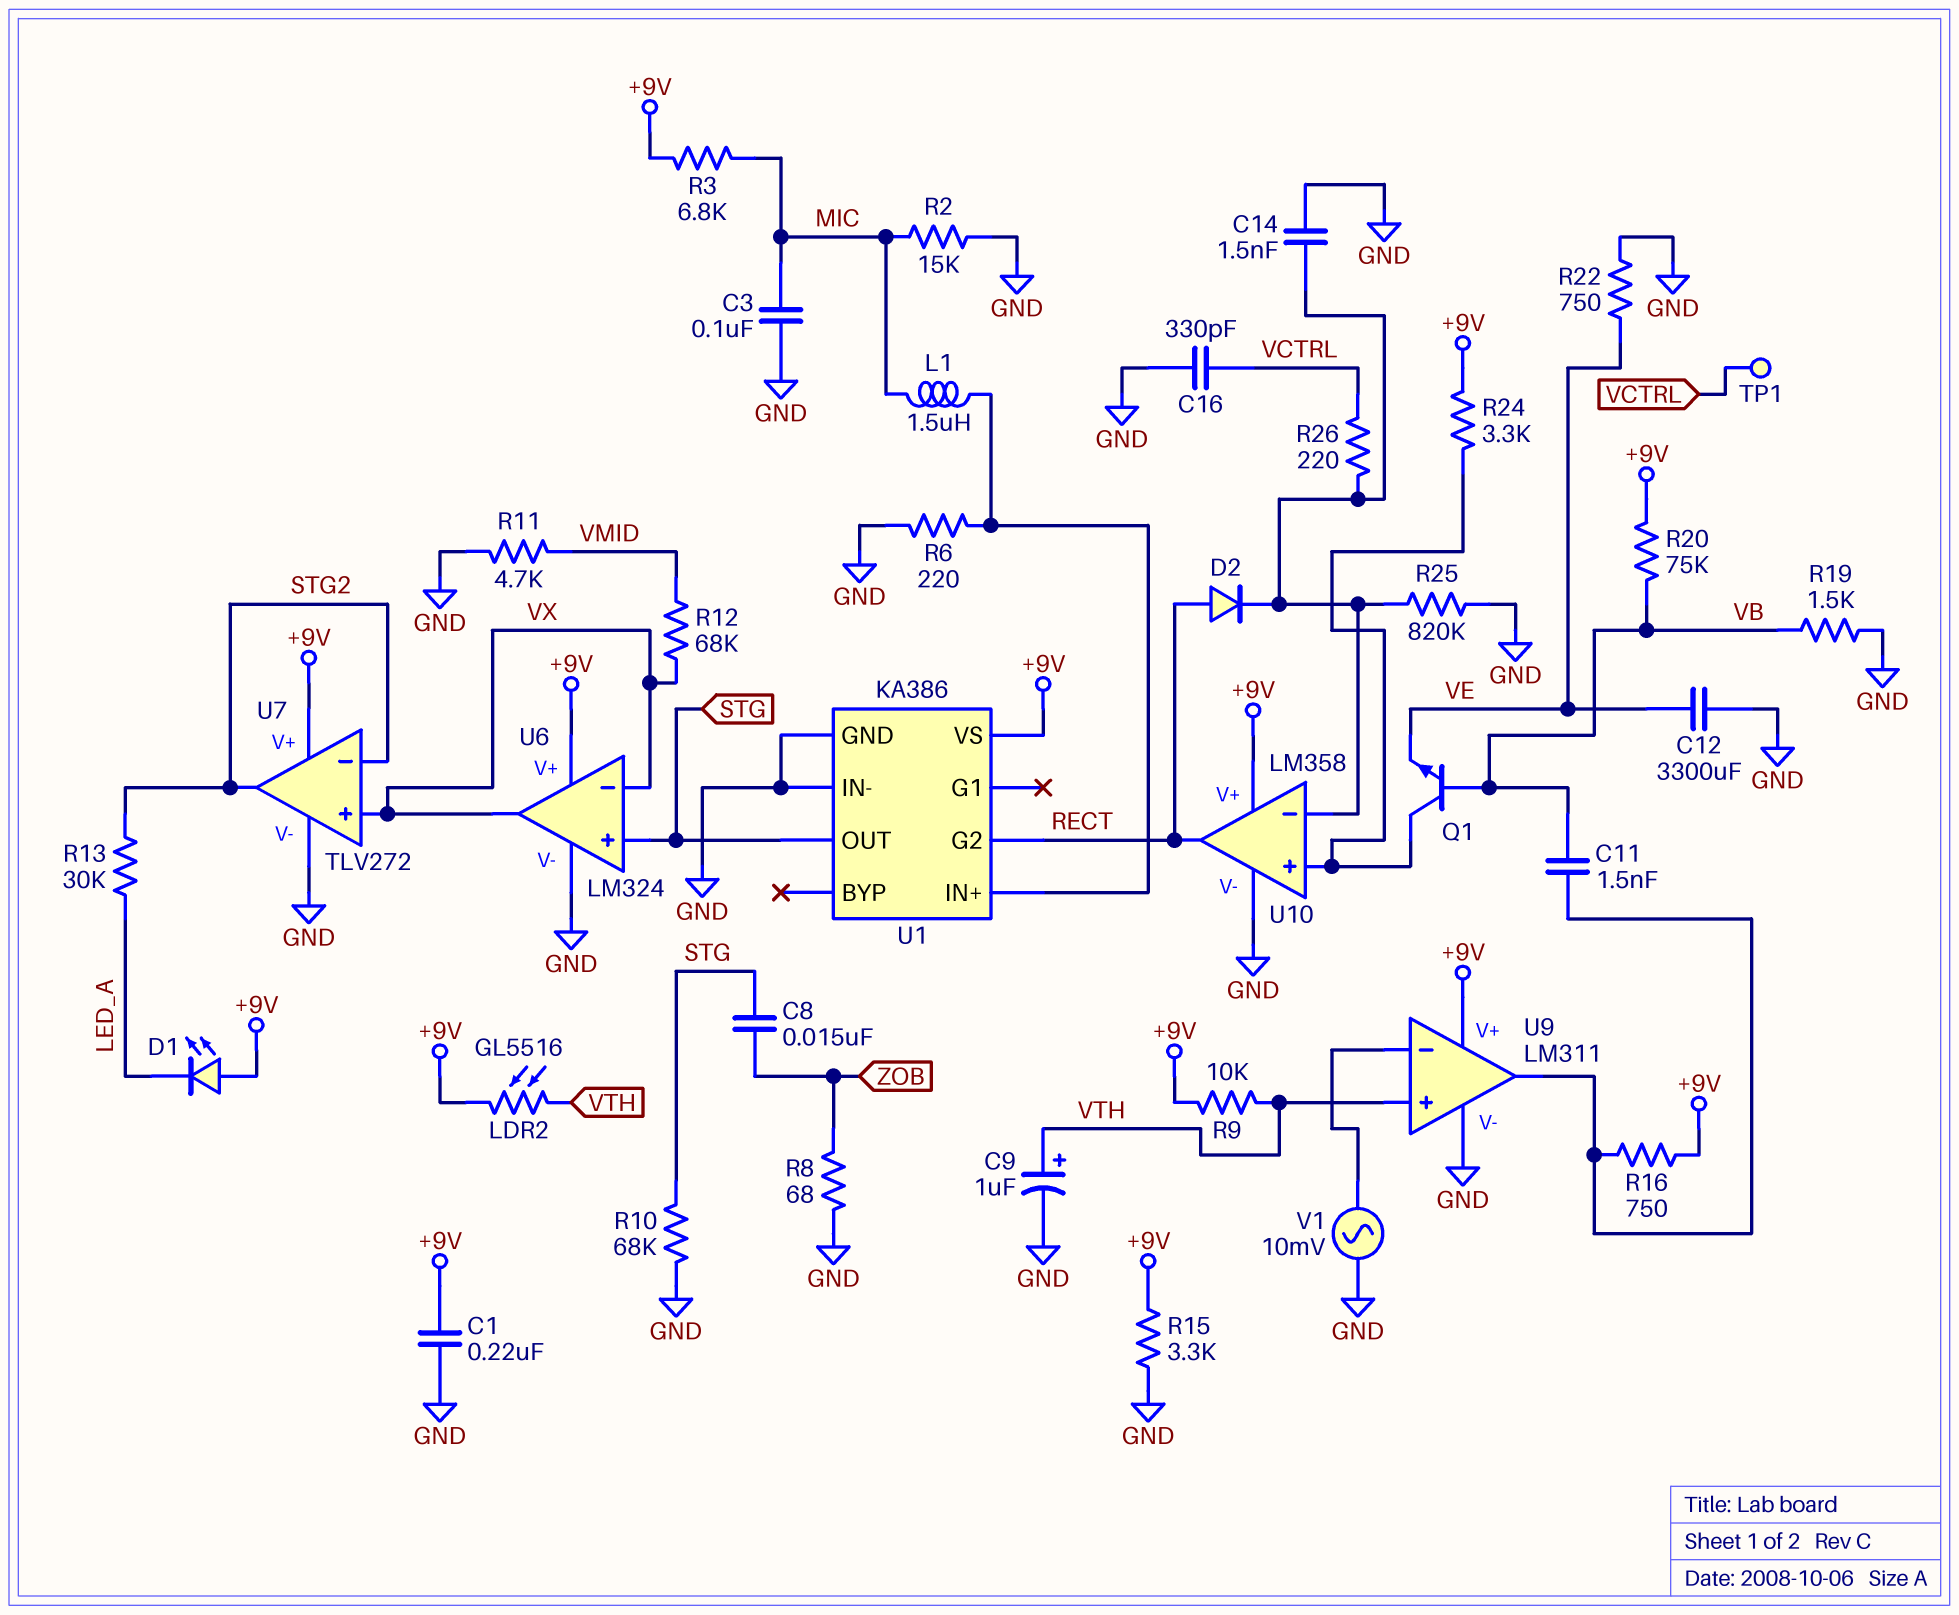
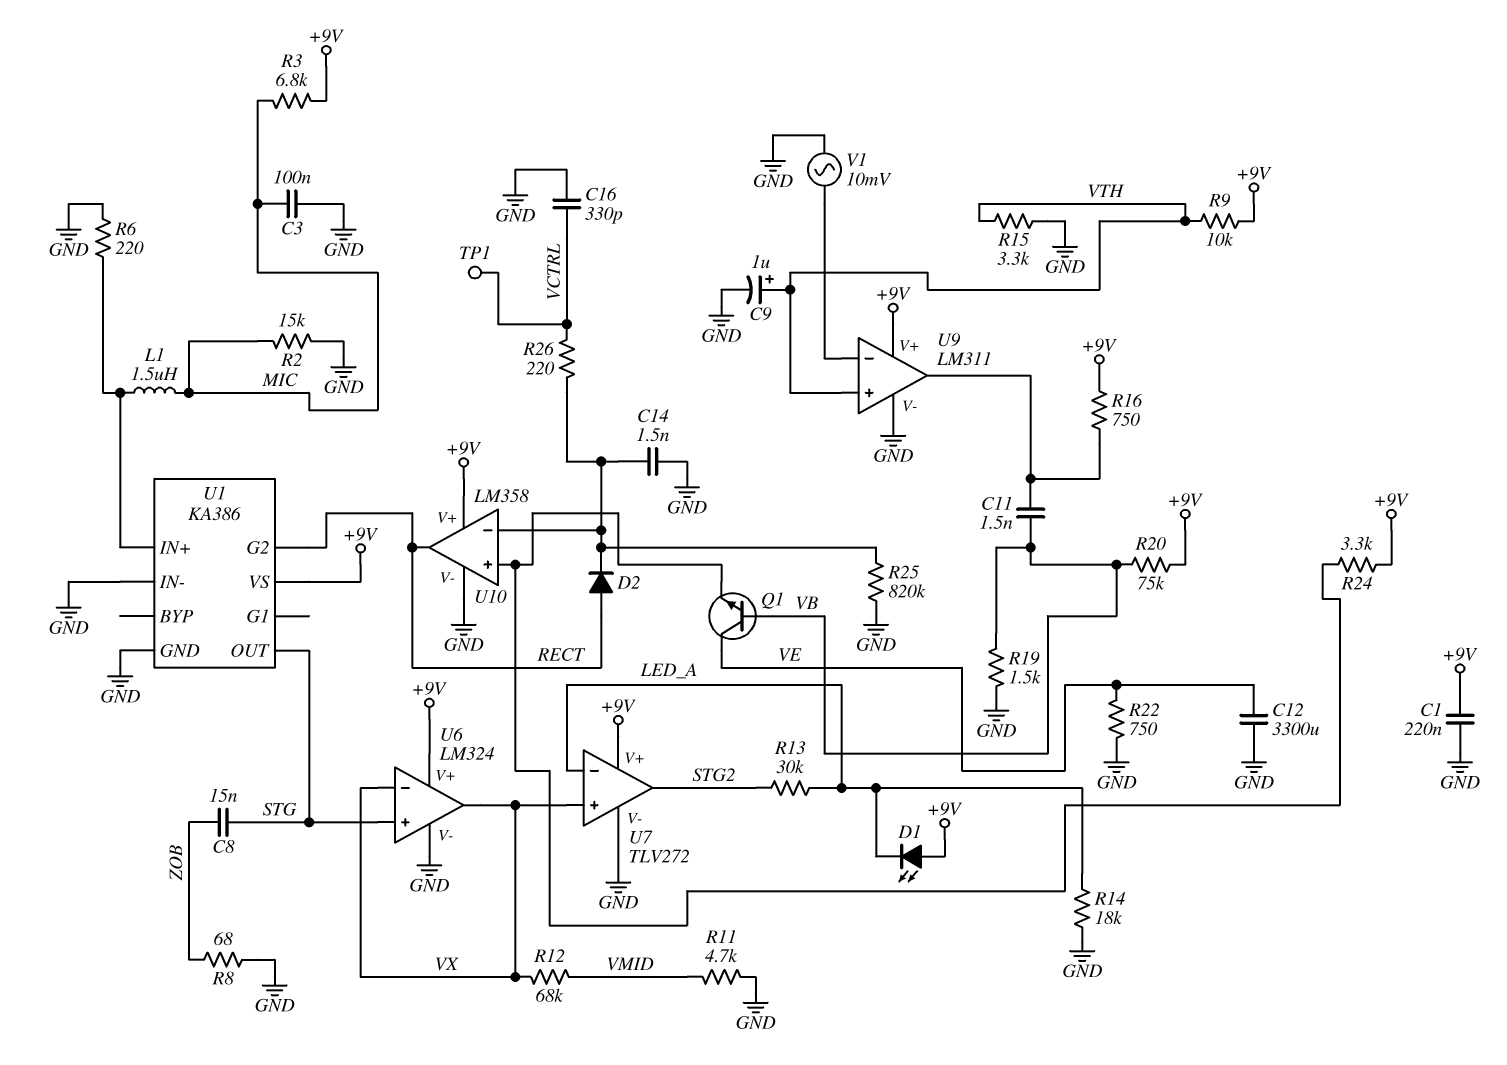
LDR2: GL5516 (+9V, VTH) -> none
Q1: NPN (B VB, C U10/in+, E VE) -> NPN (B VB, C VE, E U10/in+)
R10: 68k (GND, STG) -> none
R14: none -> 18k (GND, LED_A)
R15: 3.3k (+9V, GND) -> 3.3k (GND, VTH)
U7 pin in-: STG2 -> LED_A

